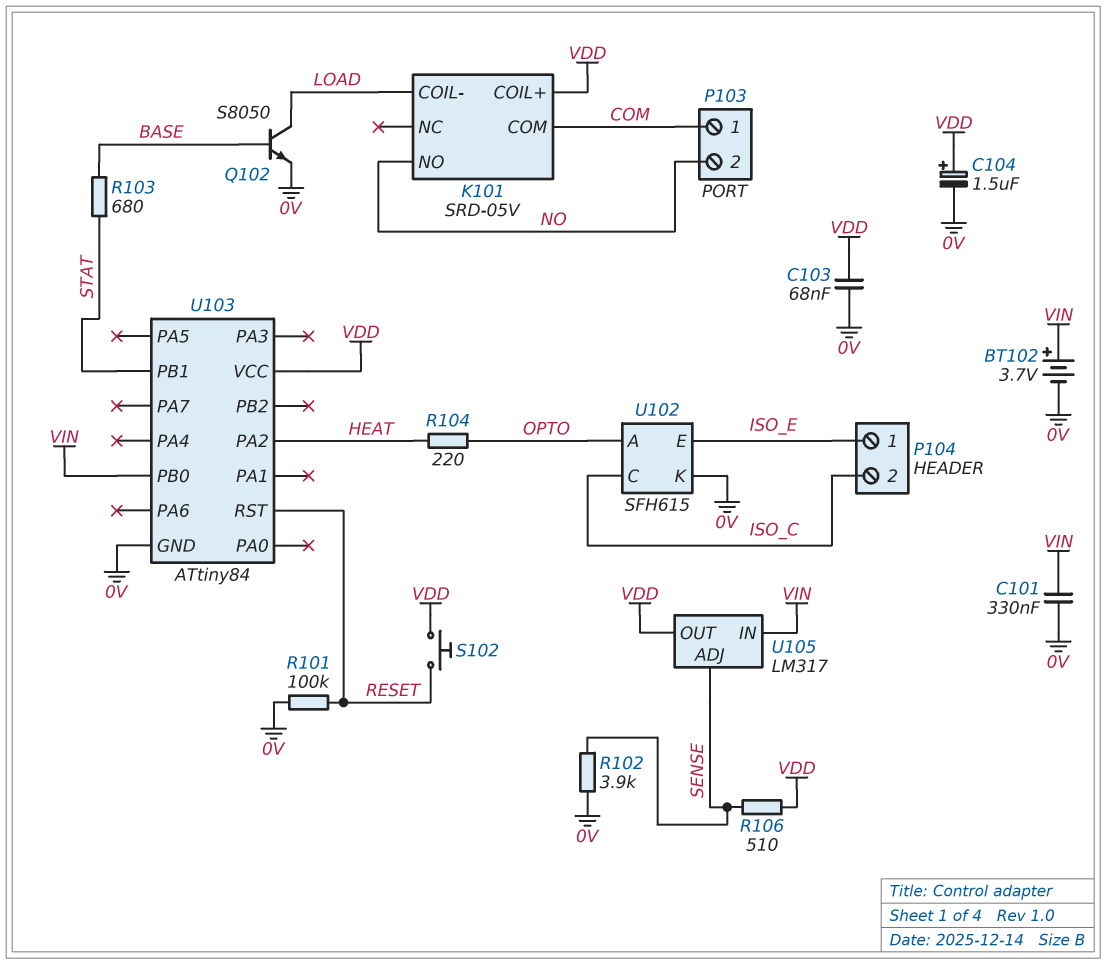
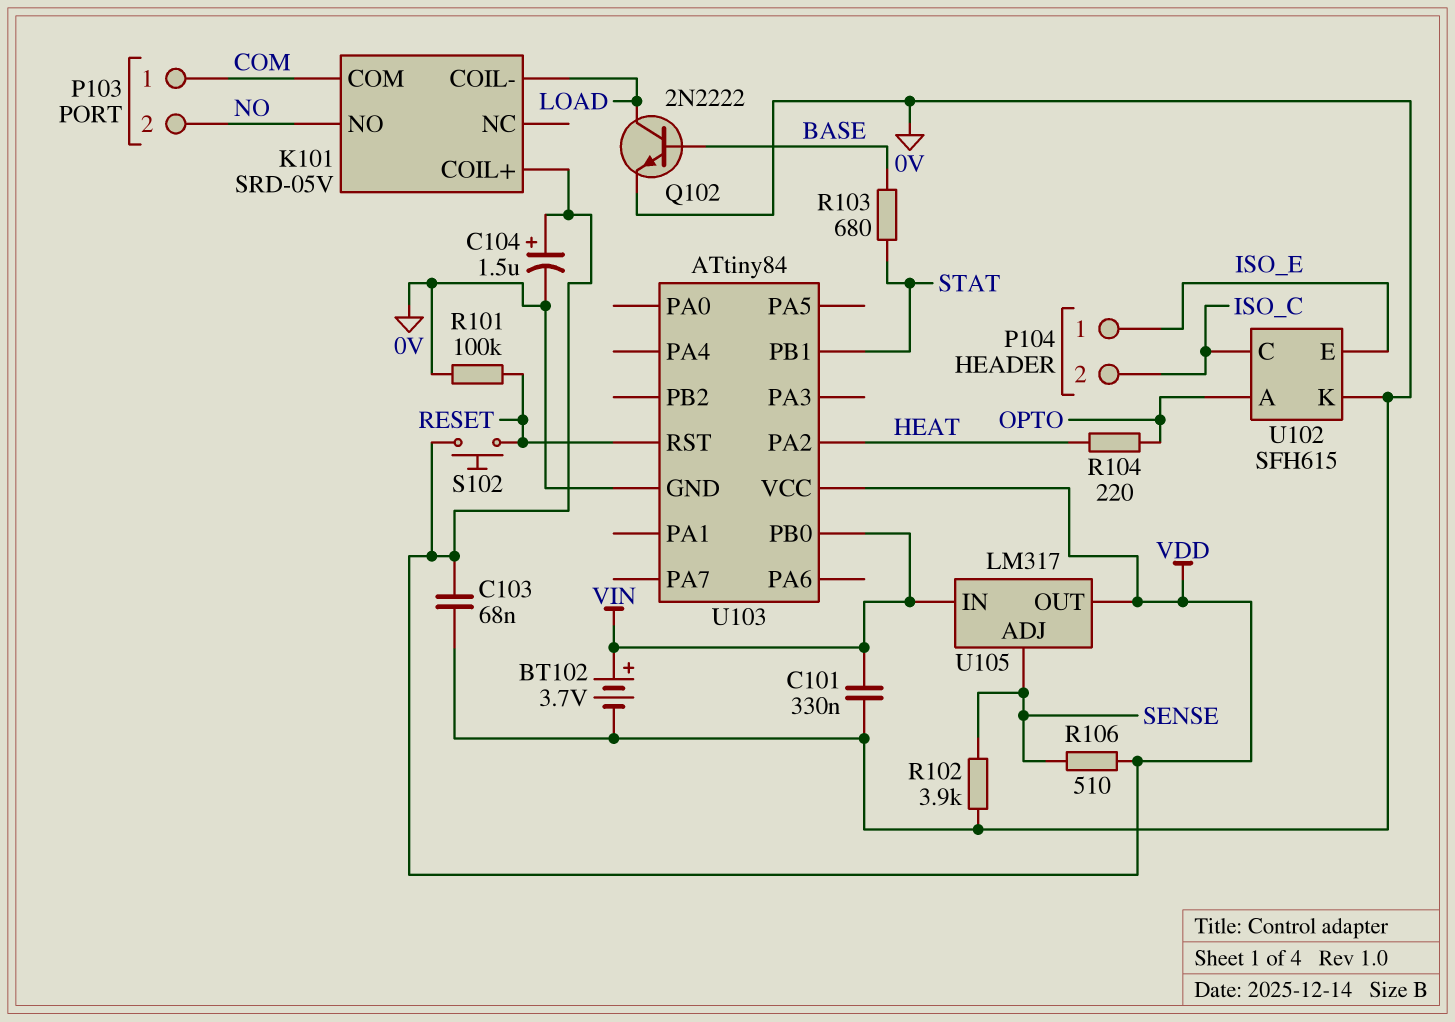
Q102: NPN S8050 (B BASE, C LOAD, E 0V) -> NPN 2N2222 (B BASE, C LOAD, E 0V)

